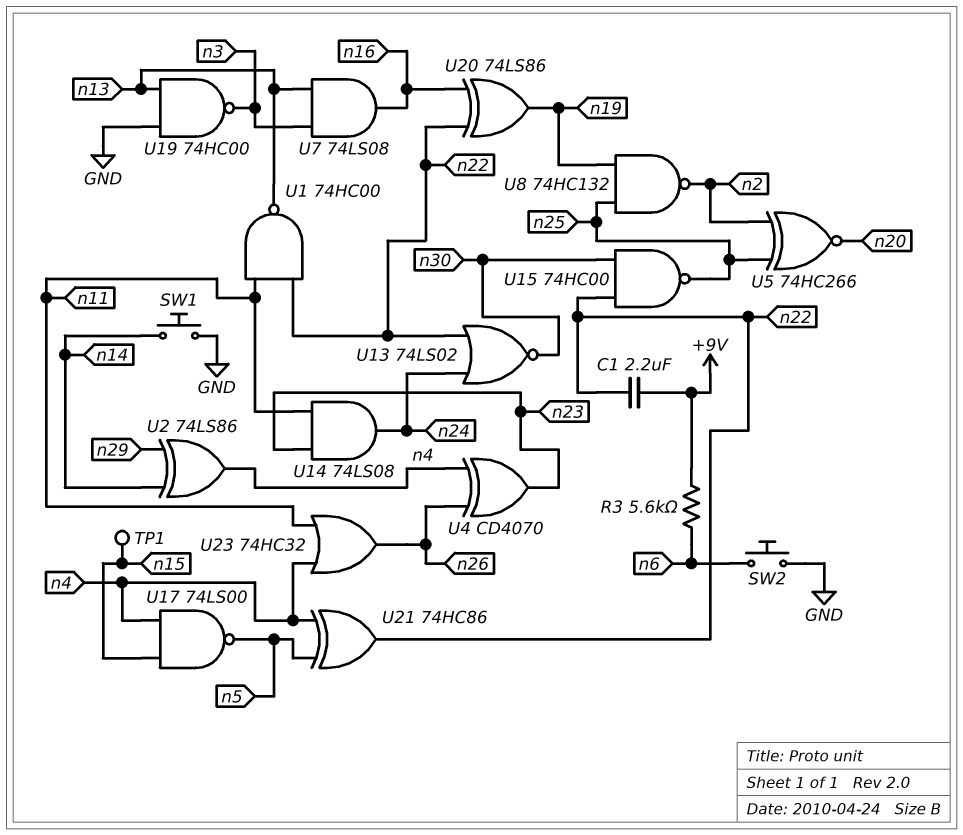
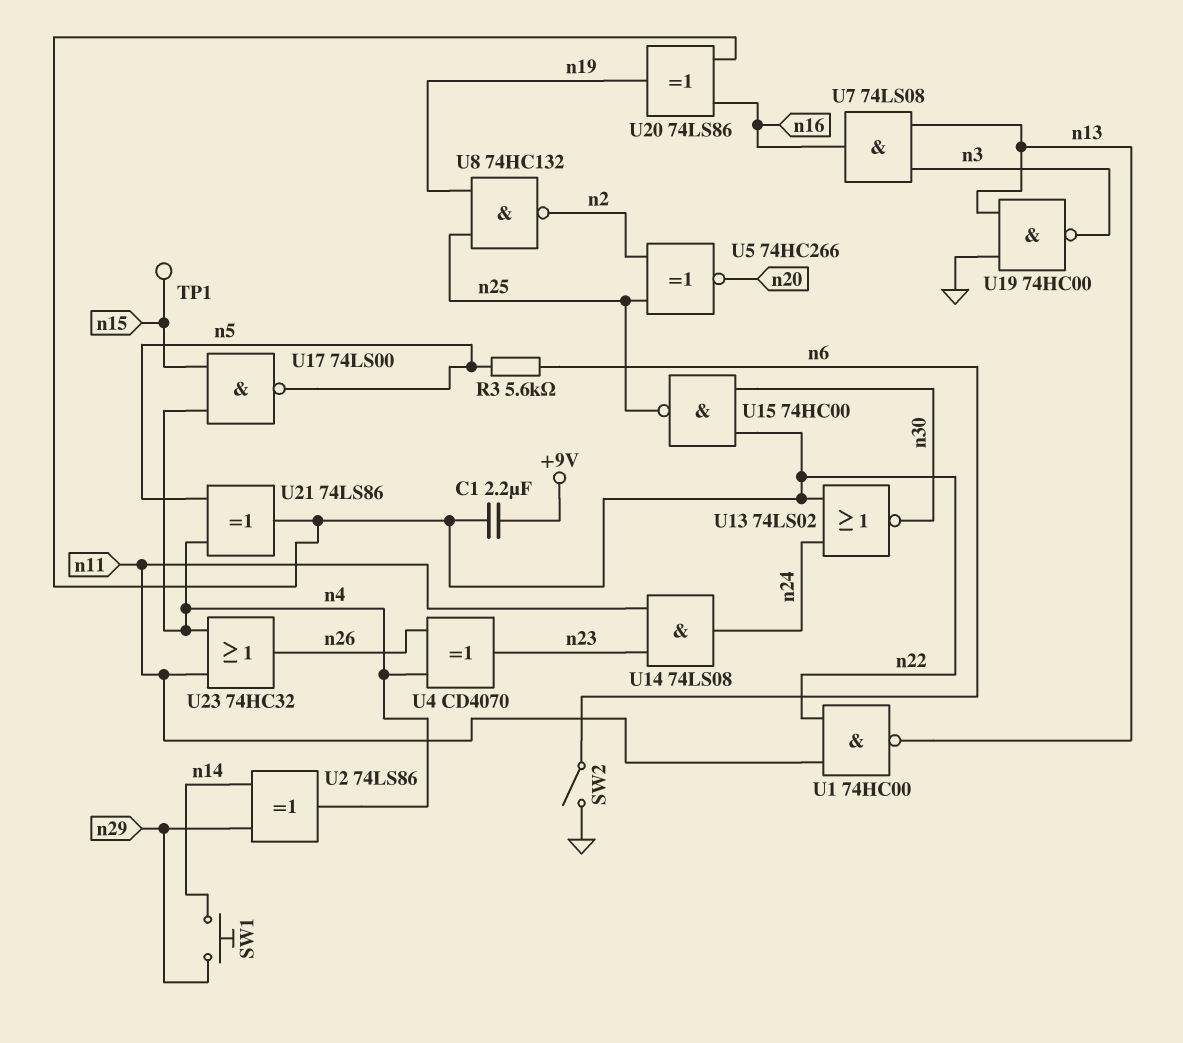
R3: 5.6k (+9V, n6) -> 5.6k (n5, n6)
SW1: button (GND, n14) -> button (n14, n29)
SW2: button (GND, n6) -> switch (GND, n6)
U21: XOR 74HC86 (in n4, in n5, out n22) -> XOR 74LS86 (in n4, in n5, out n22)

